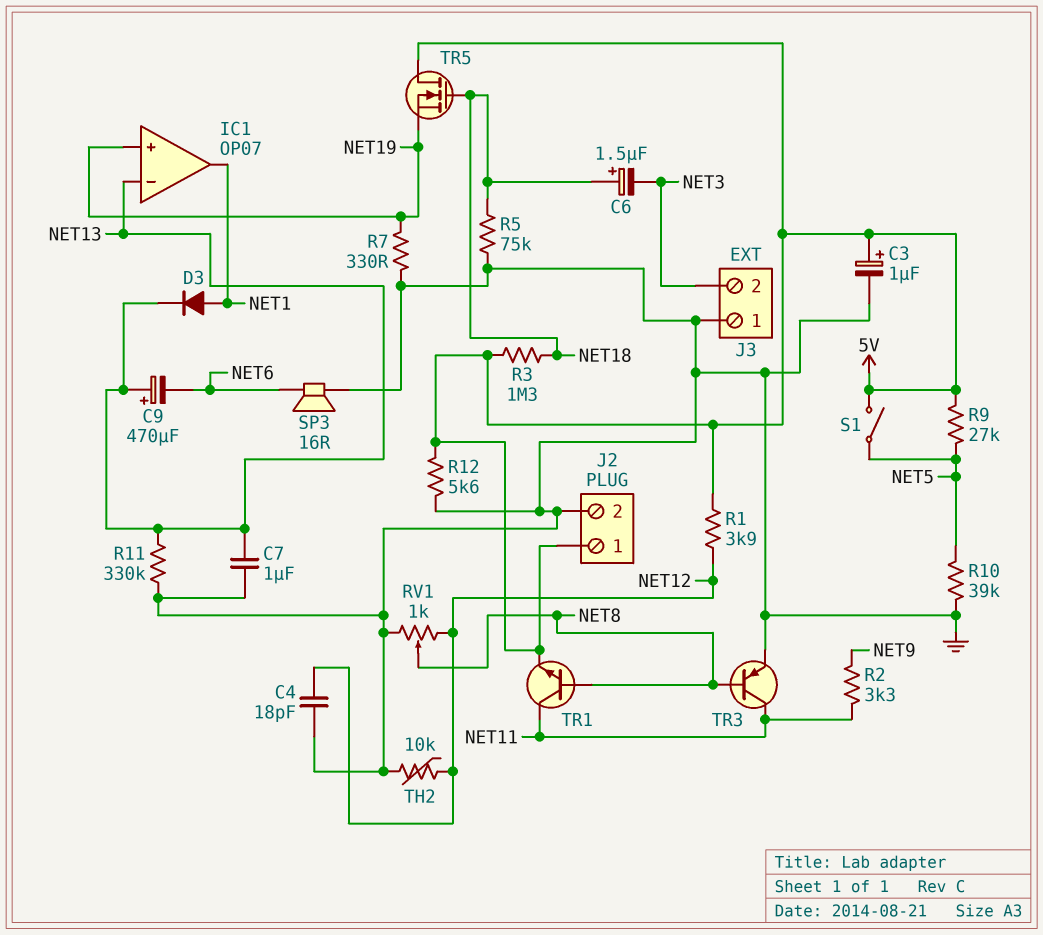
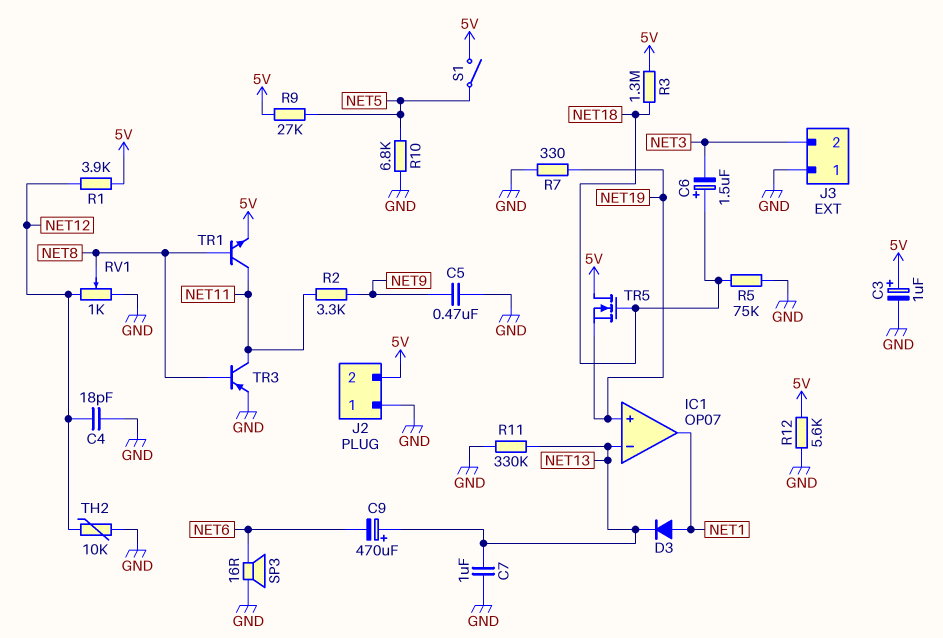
C5: none -> 470nF (GND, NET9)
J2 pin 1: 5V -> GND
J2 pin 2: GND -> 5V
R10: 39k (GND, NET5) -> 6.8k (GND, NET5)

